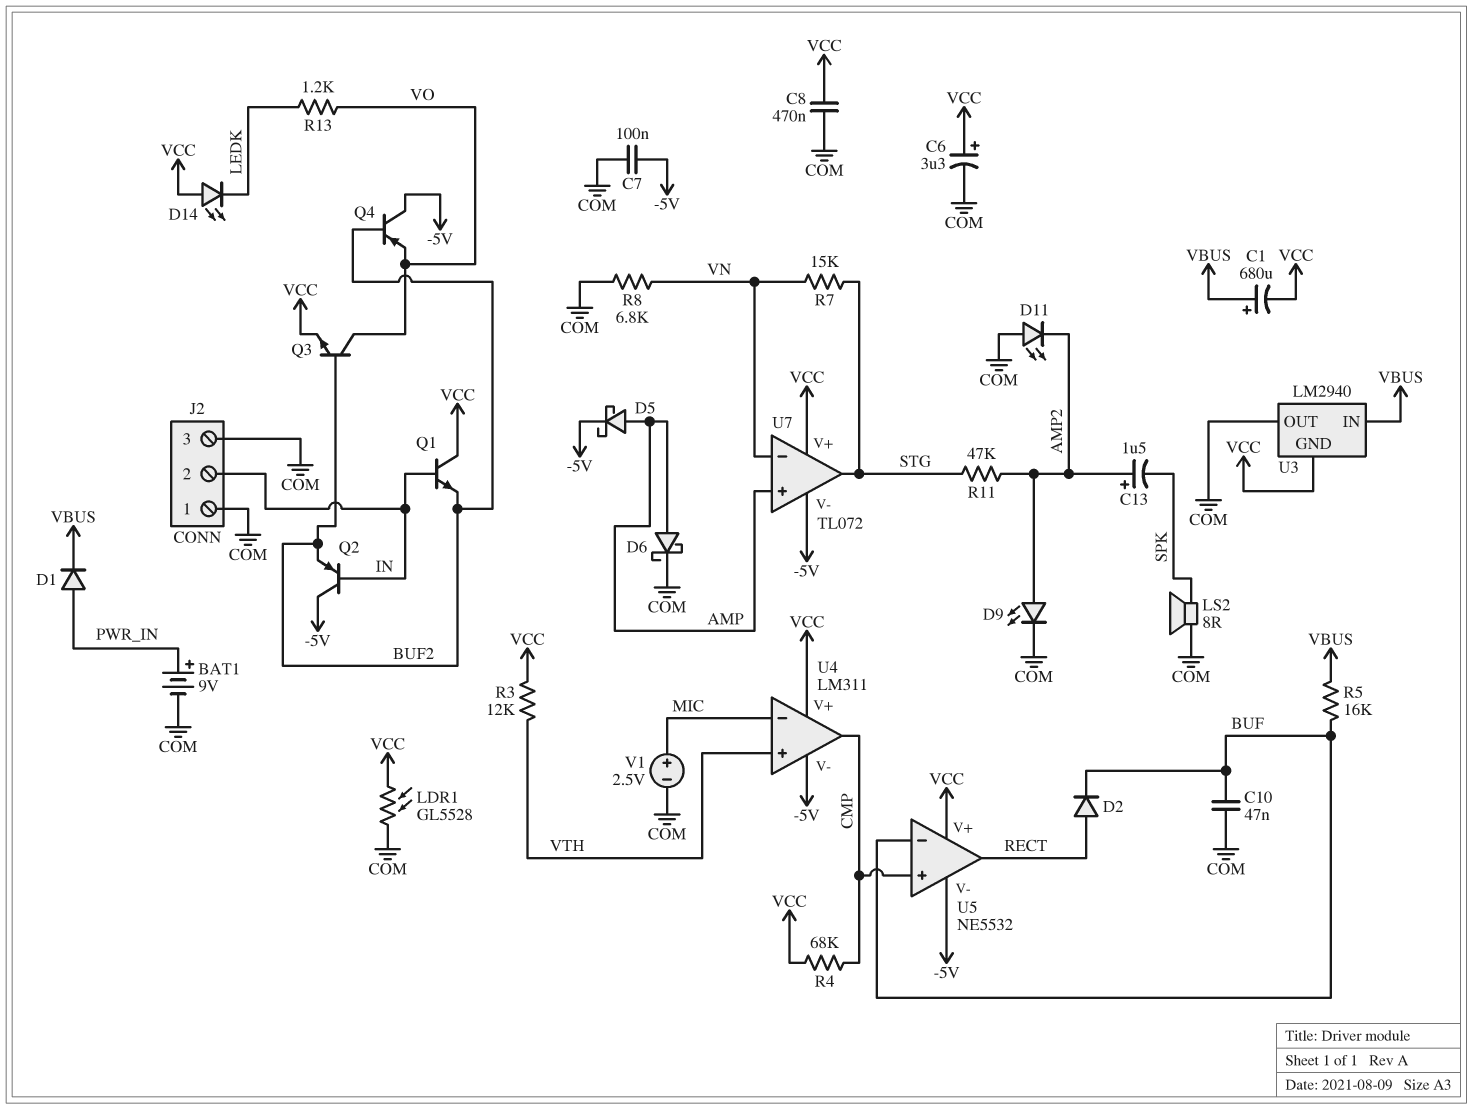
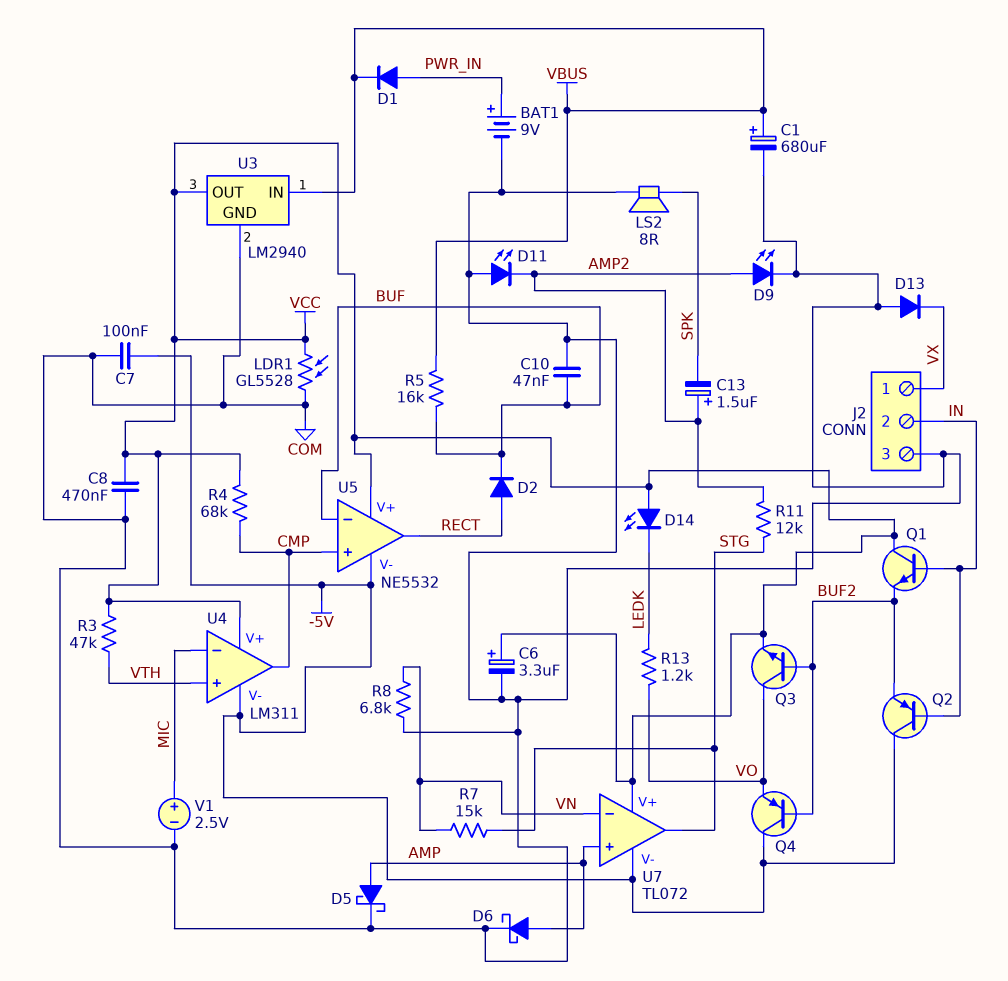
C1: 680uF (plus VBUS, minus VCC) -> 680uF (plus VBUS, minus COM)
D5: schottky (A AMP, K -5V) -> schottky (A AMP, K COM)
D13: none -> diode (A COM, K VX)
J2 pin 1: COM -> VX
R3: 12k (VCC, VTH) -> 47k (VCC, VTH)
R11: 47k (AMP2, STG) -> 12k (AMP2, STG)
U3 pin GND: VCC -> COM
U3 pin OUT: COM -> VCC

